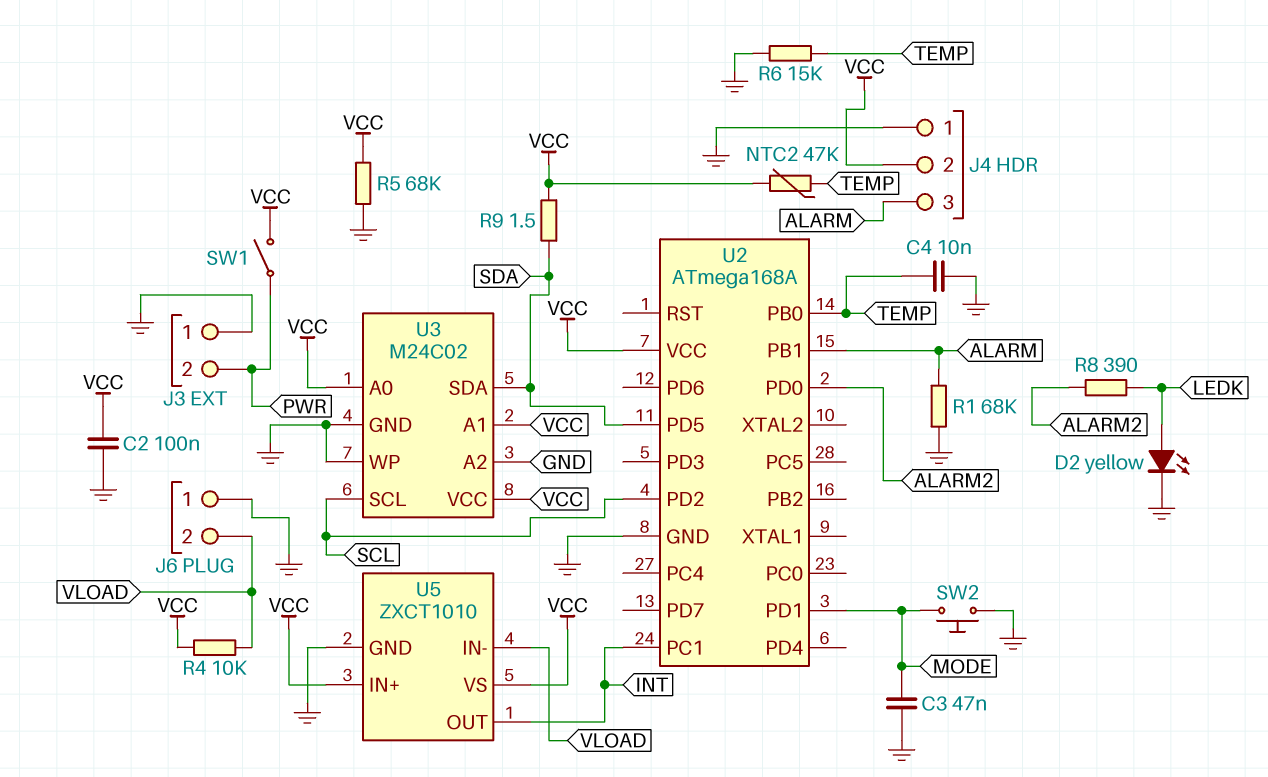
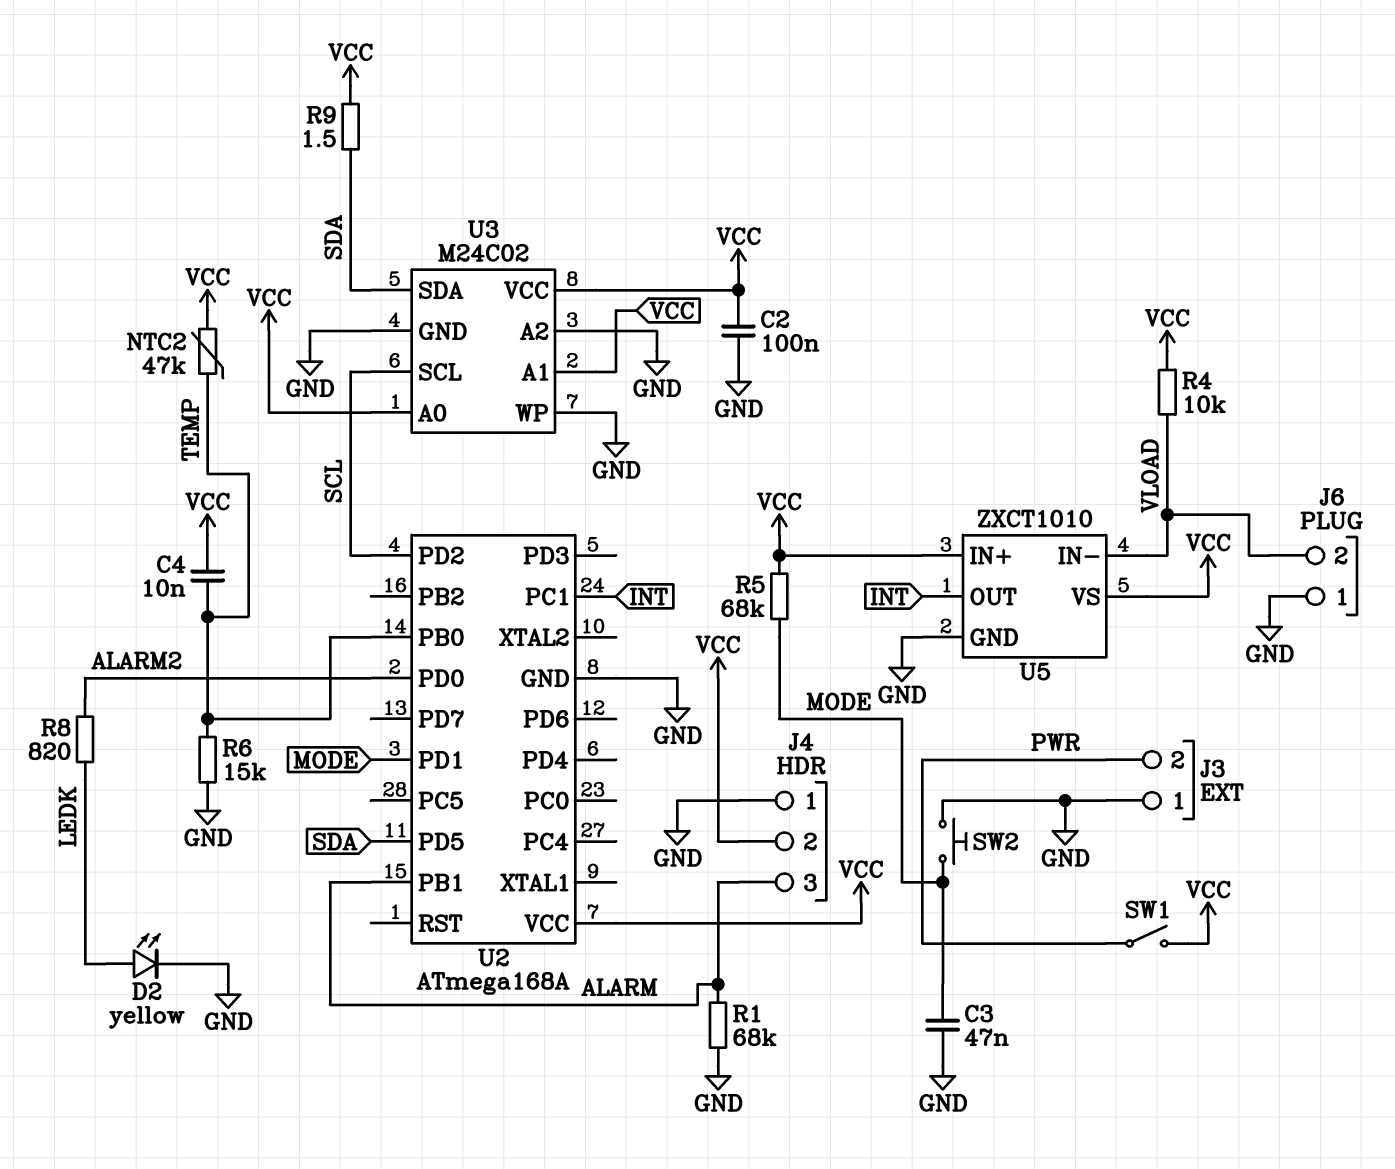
C4: 10nF (GND, TEMP) -> 10nF (TEMP, VCC)
R5: 68k (GND, VCC) -> 68k (MODE, VCC)
R8: 390 (ALARM2, LEDK) -> 820 (ALARM2, LEDK)

